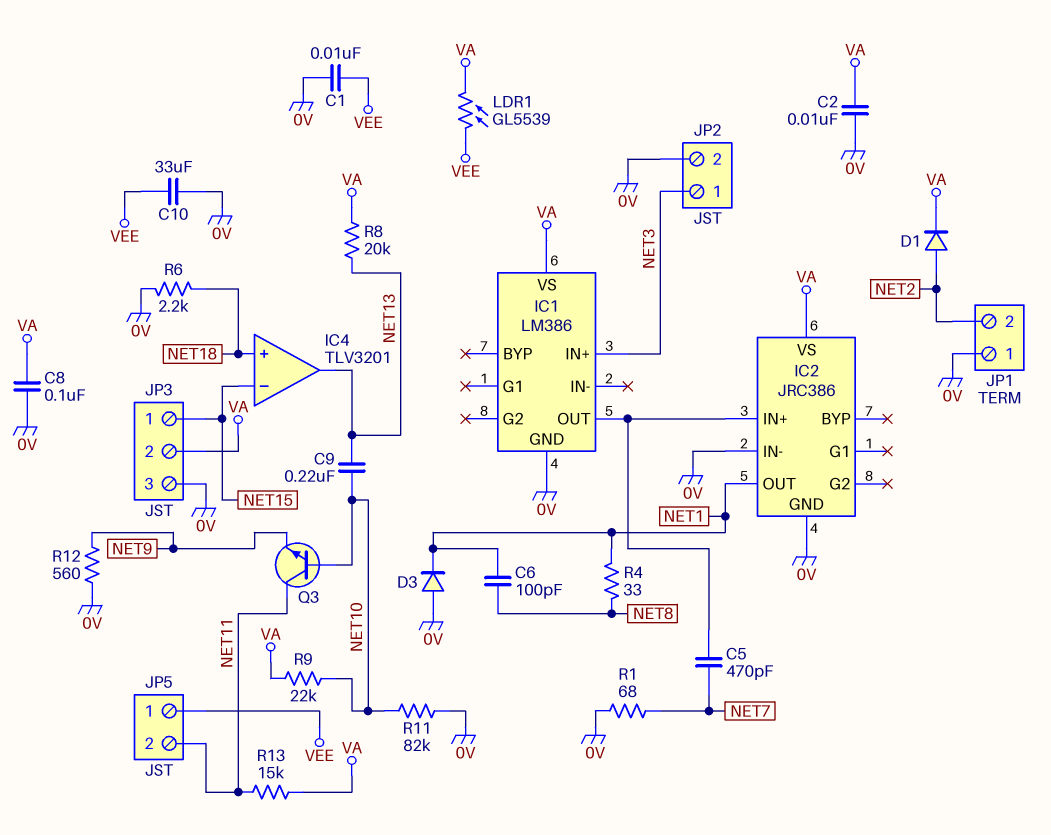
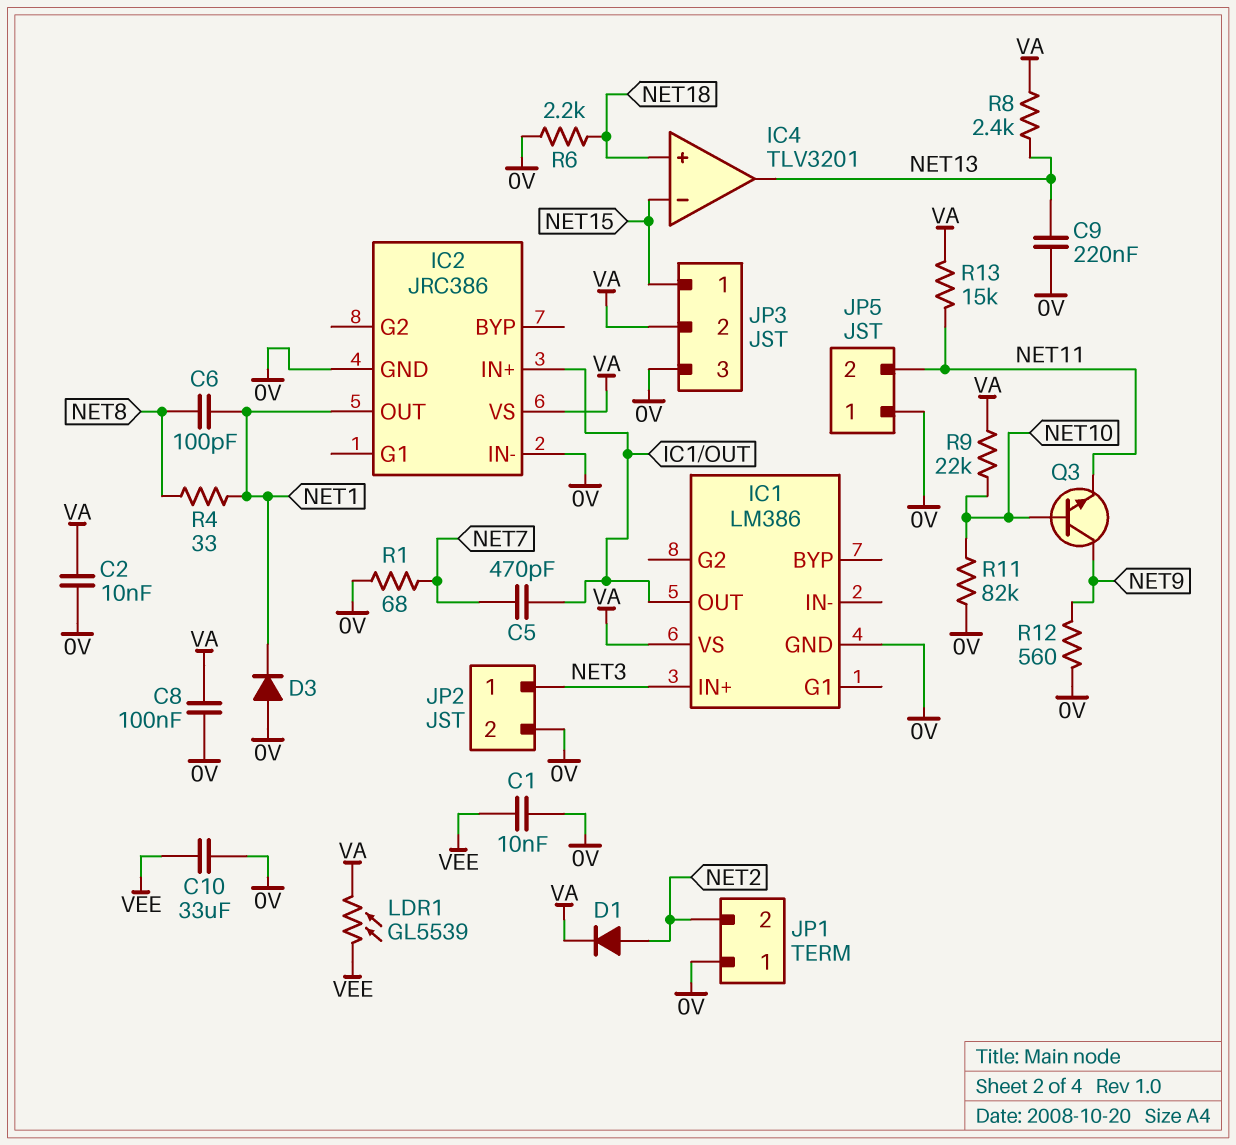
C9: 220nF (NET10, NET13) -> 220nF (0V, NET13)
JP5 pin 1: VEE -> 0V
Q3: NPN (B NET10, C NET11, E NET9) -> NPN (B NET10, C NET9, E NET11)
R8: 20k (NET13, VA) -> 2.4k (NET13, VA)

